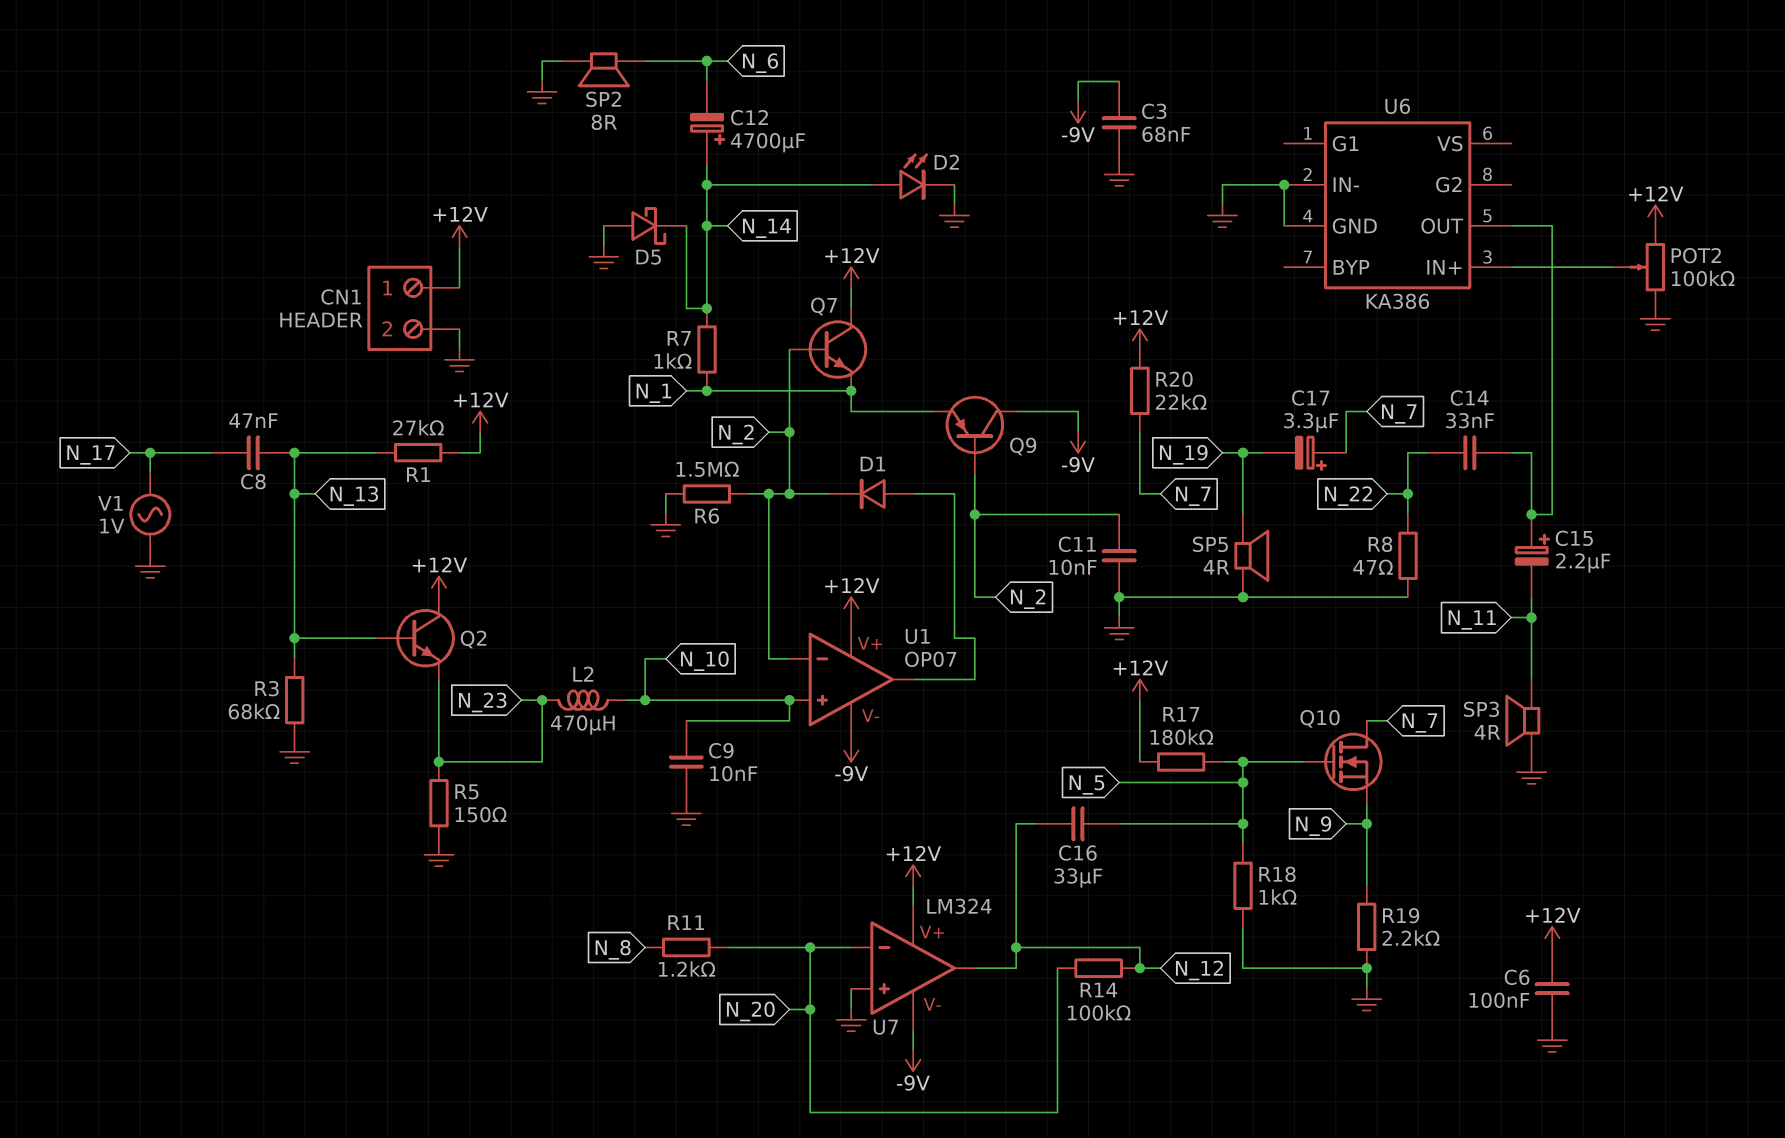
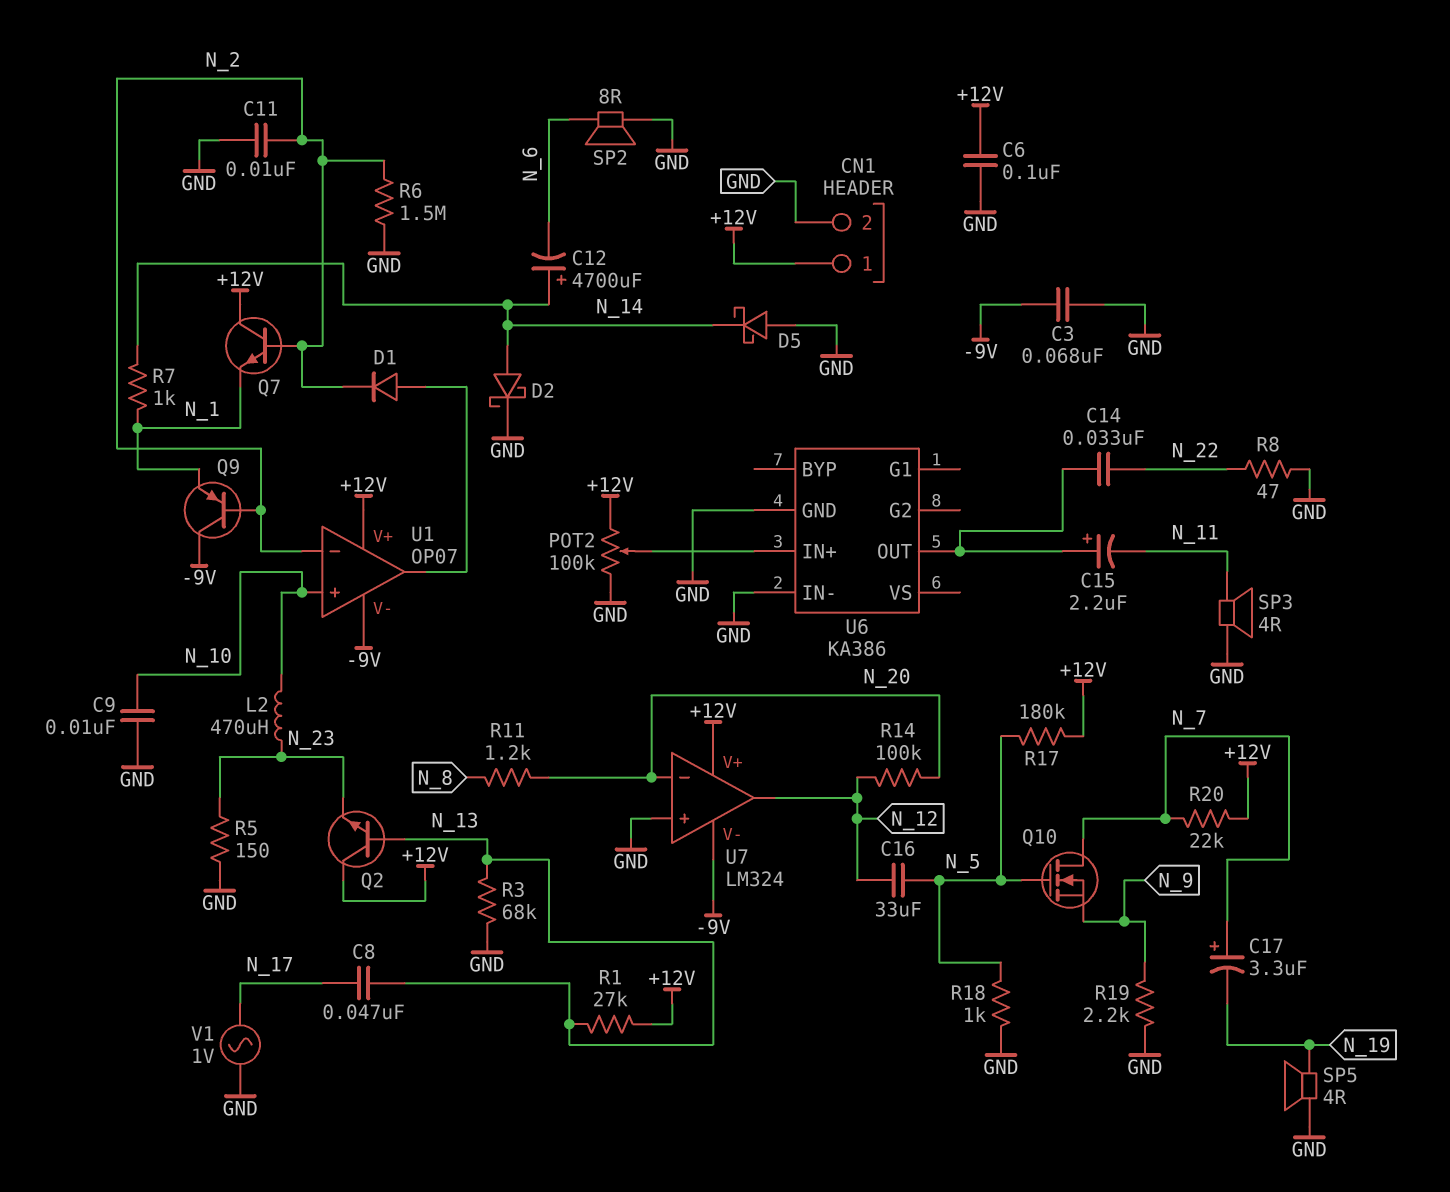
D2: LED (A N_14, K GND) -> schottky (A N_14, K GND)

